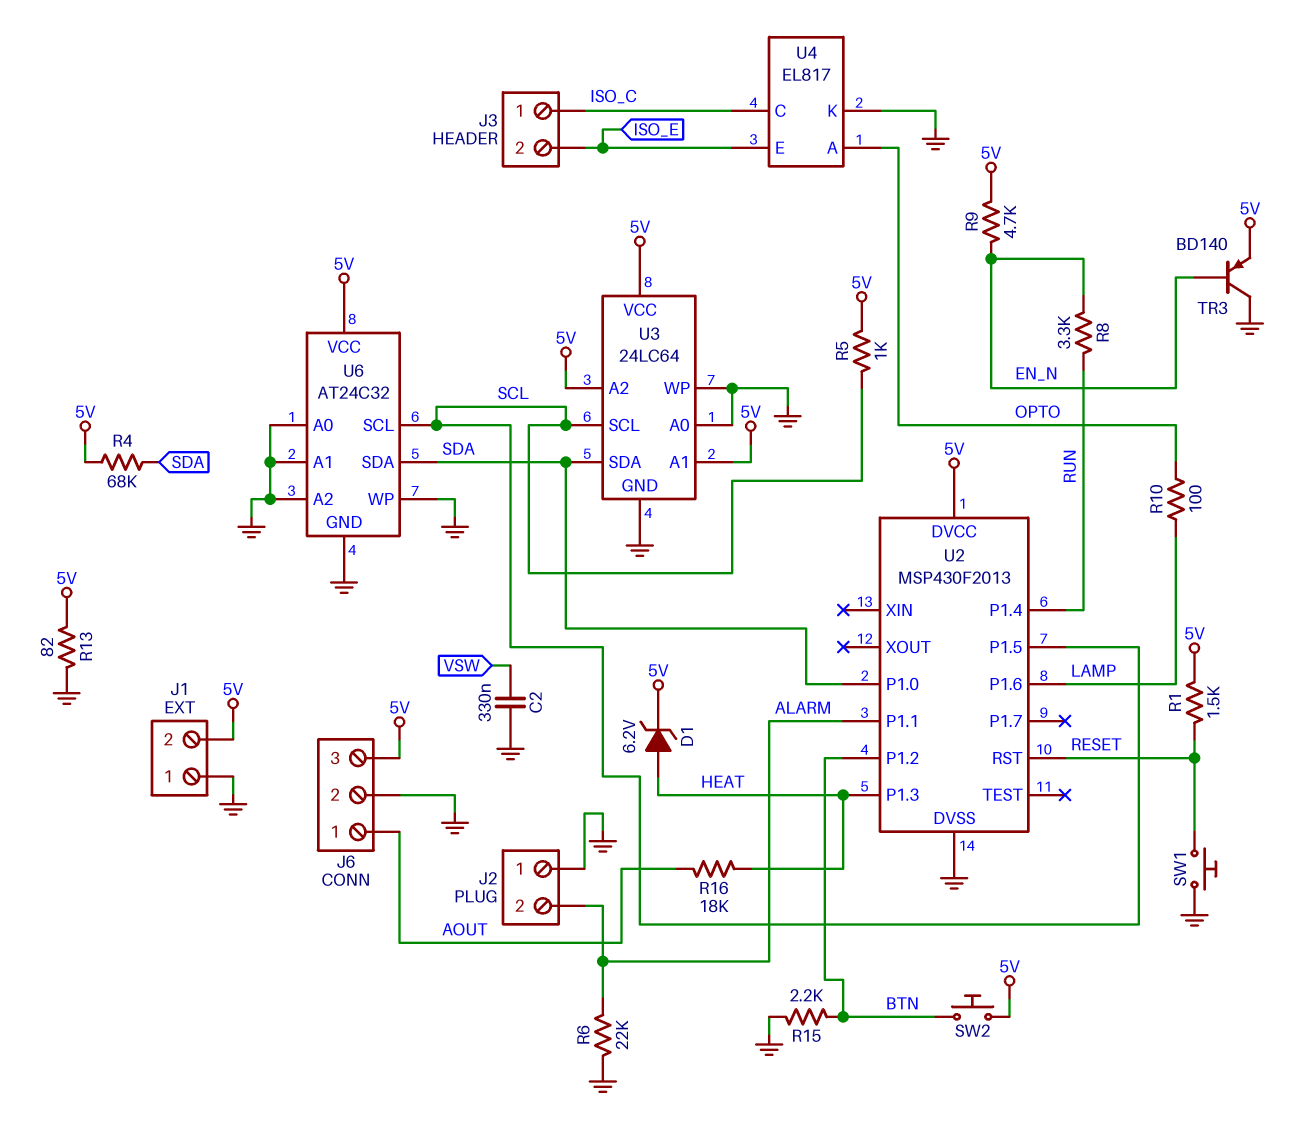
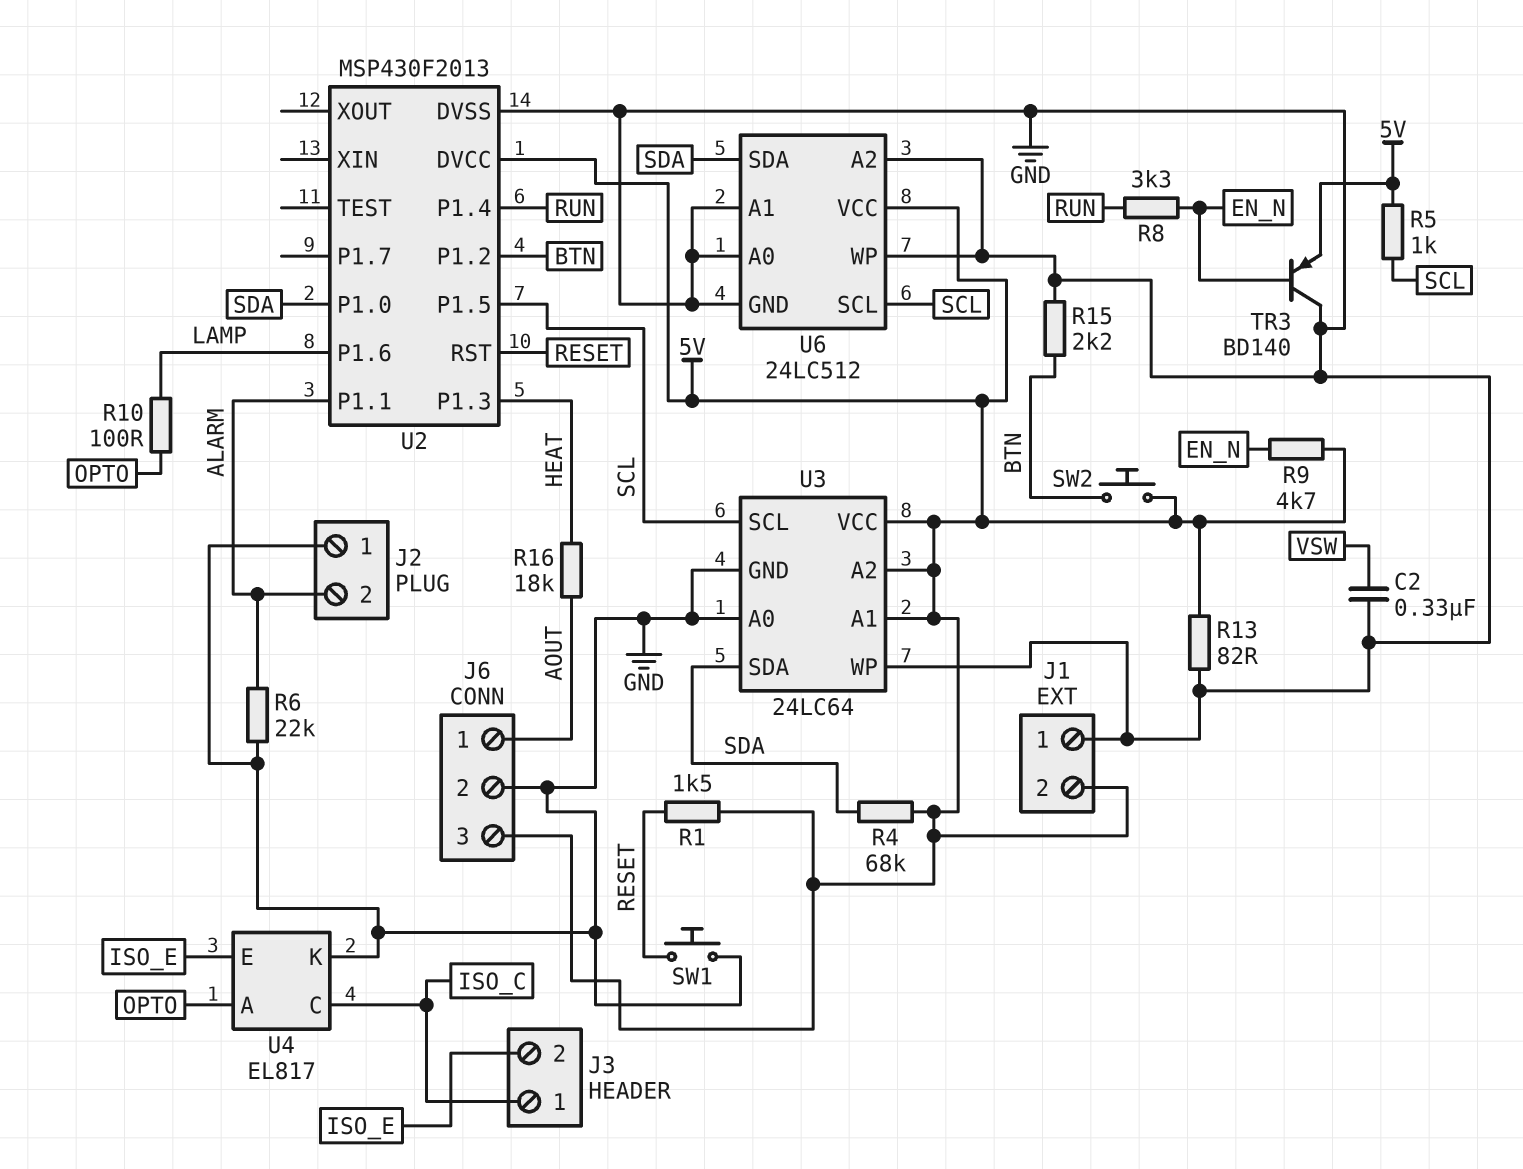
D1: zener 6.2V (A HEAT, K 5V) -> none
U6: AT24C32 -> 24LC512

